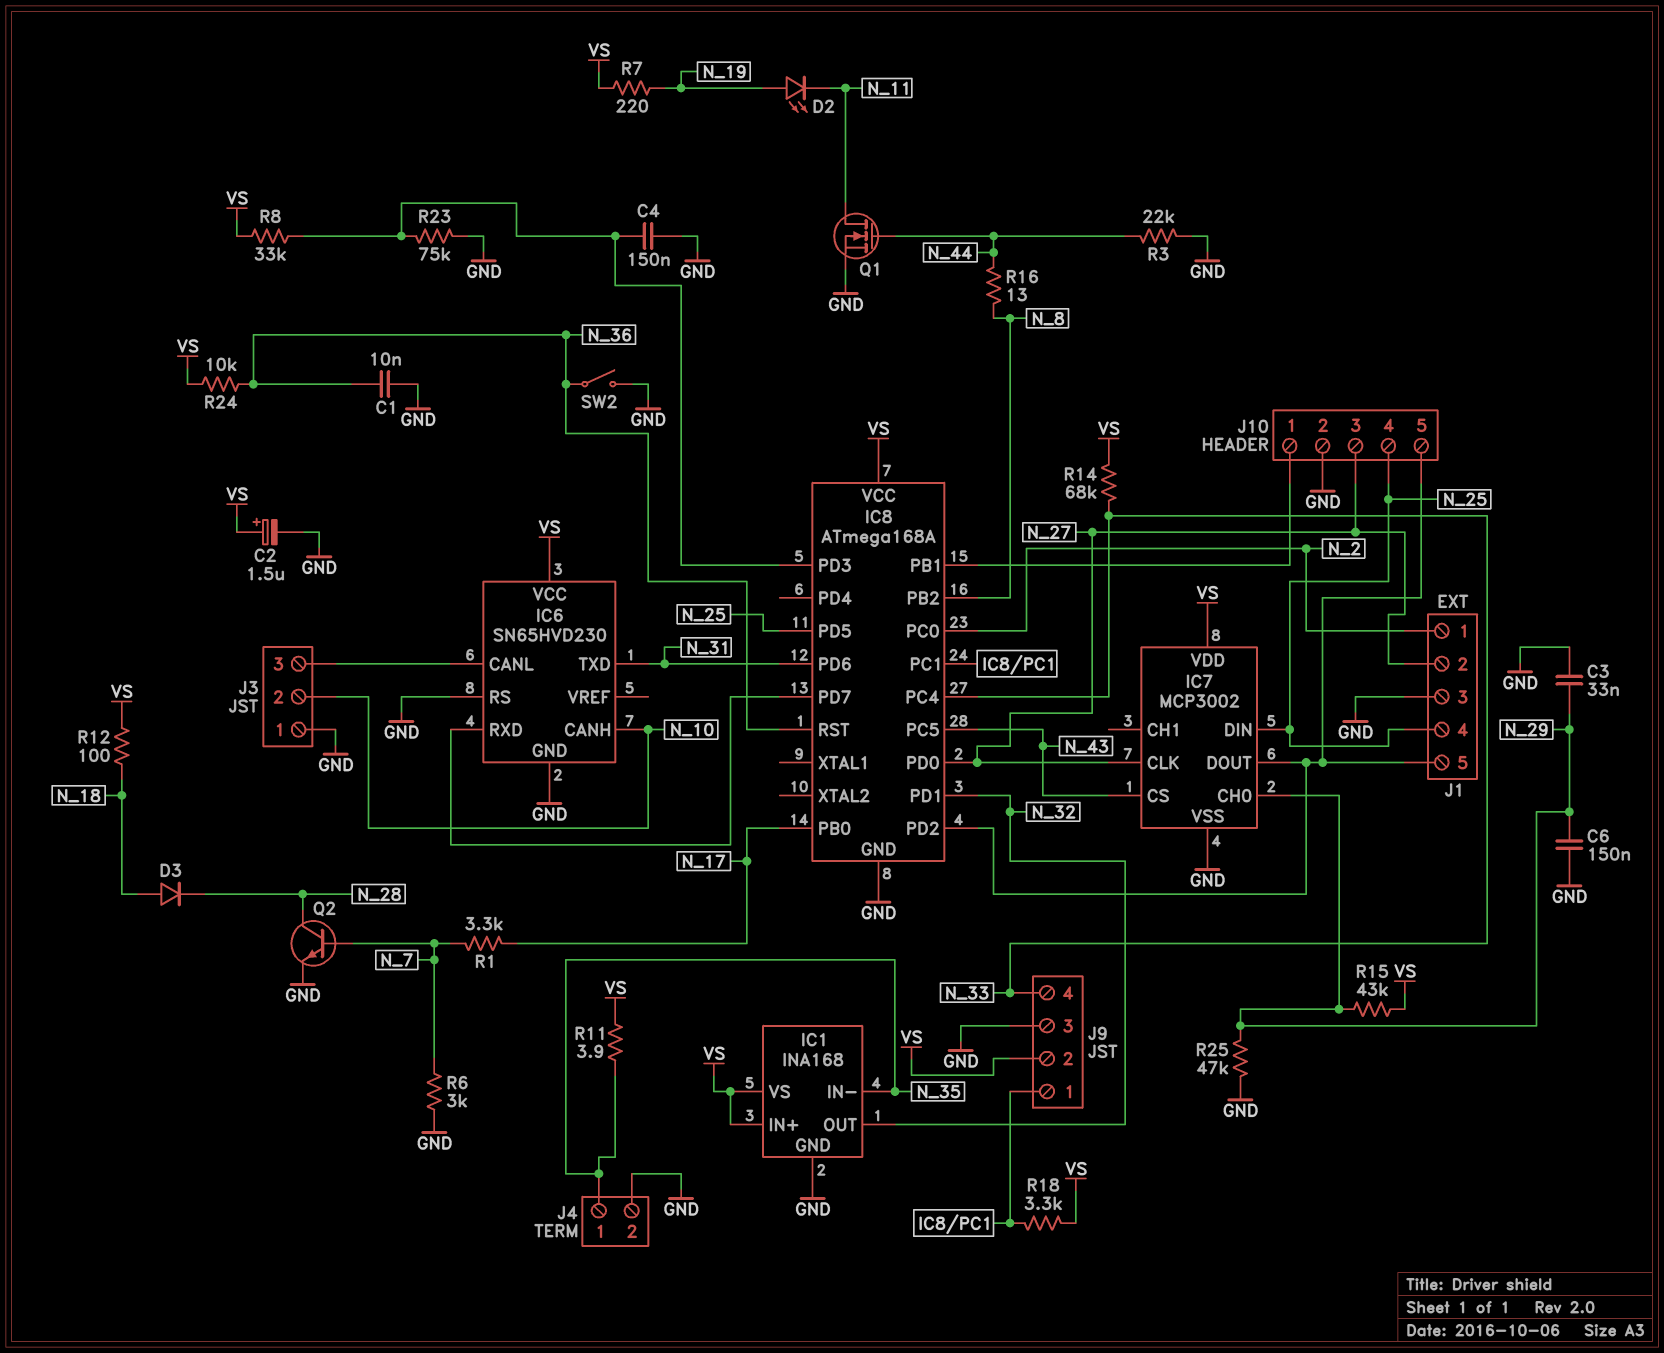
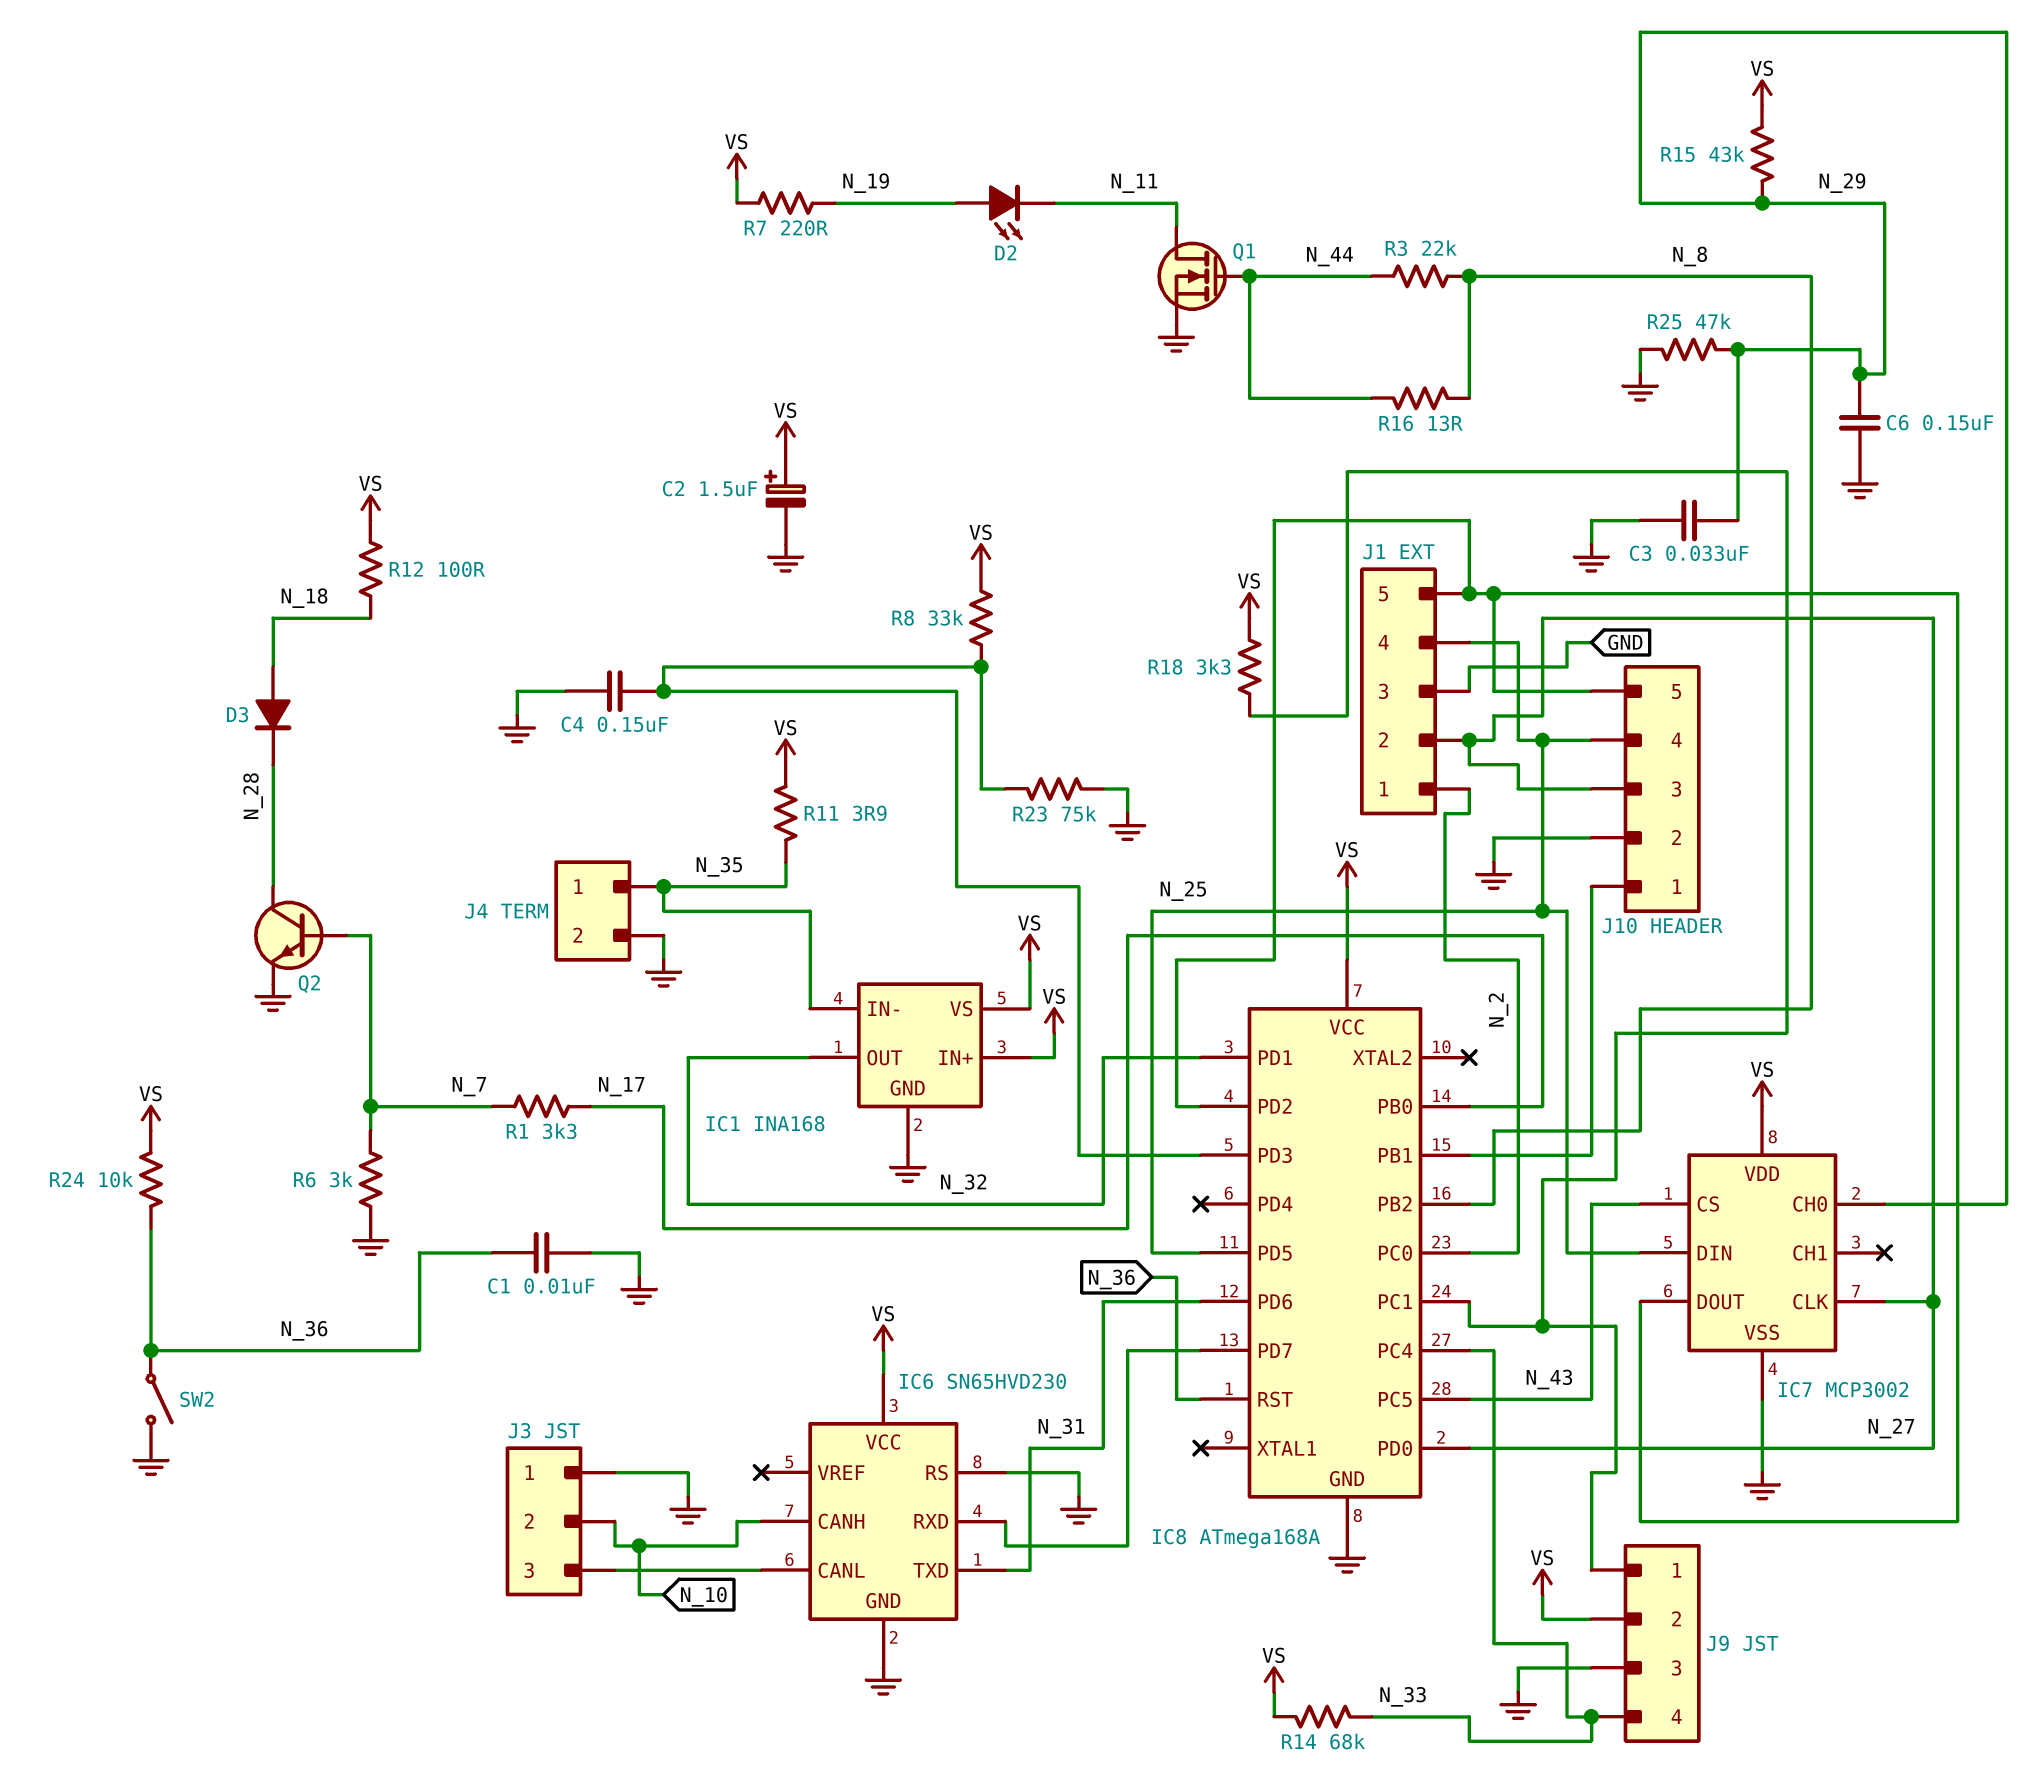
R3: 22k (GND, N_44) -> 22k (N_8, N_44)

